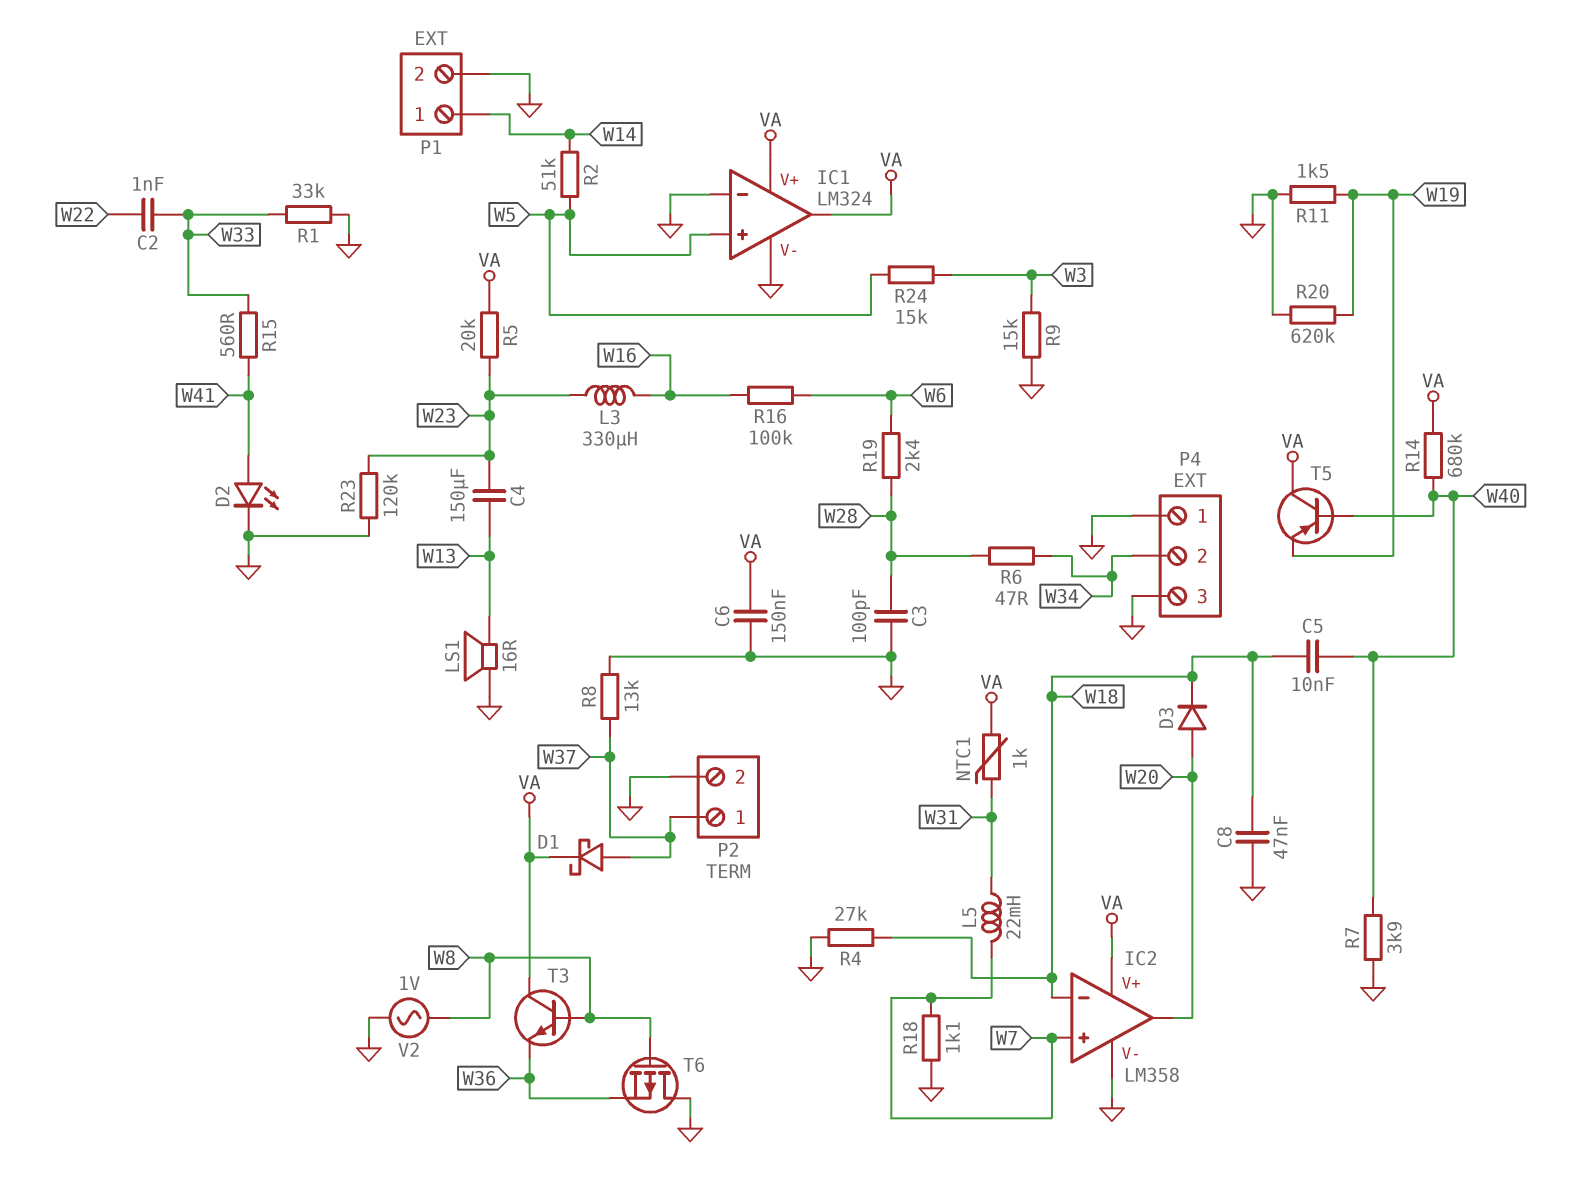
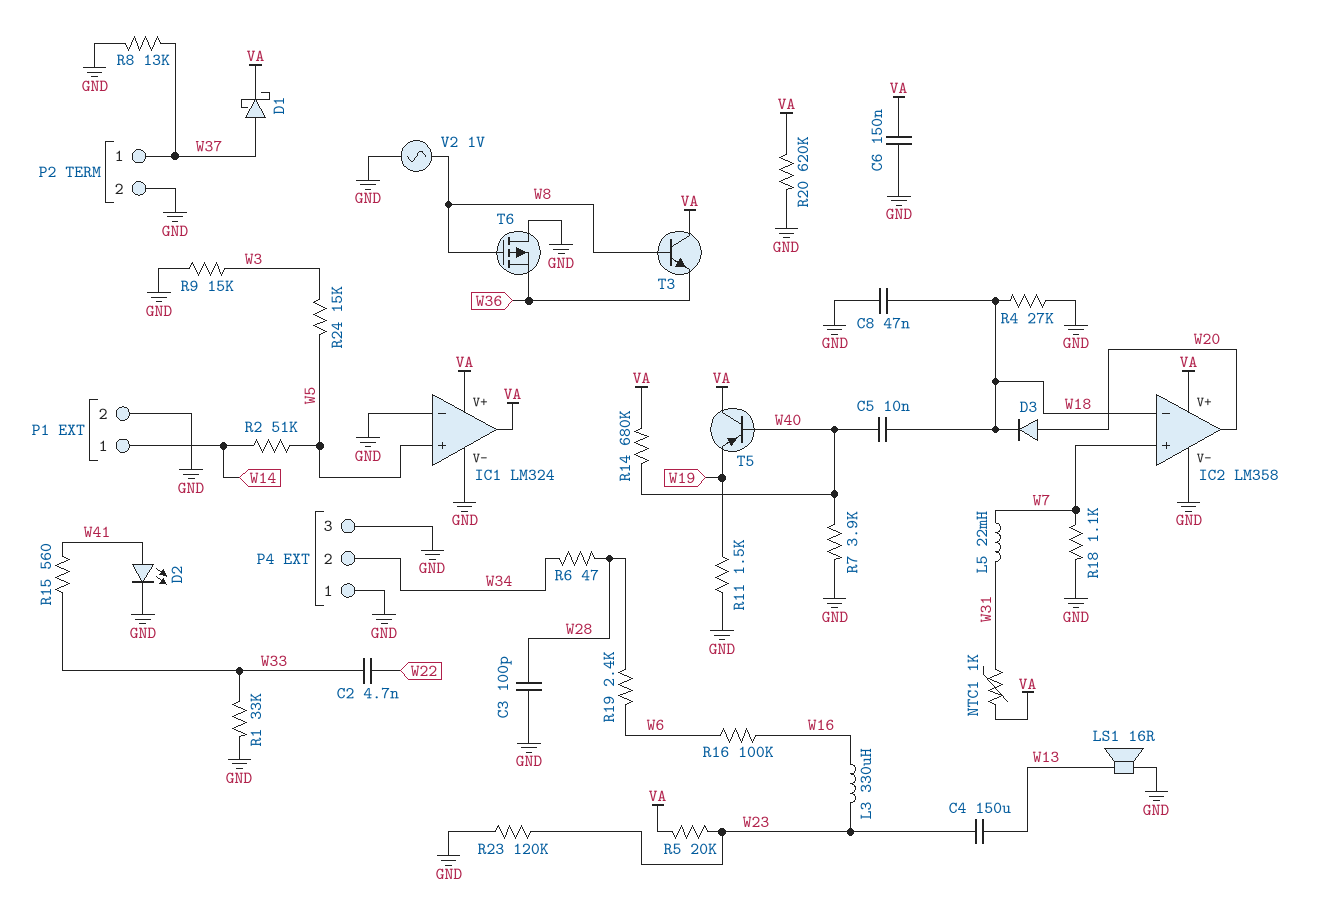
C2: 1nF (W22, W33) -> 4.7nF (W22, W33)
R20: 620k (GND, W19) -> 620k (GND, VA)

